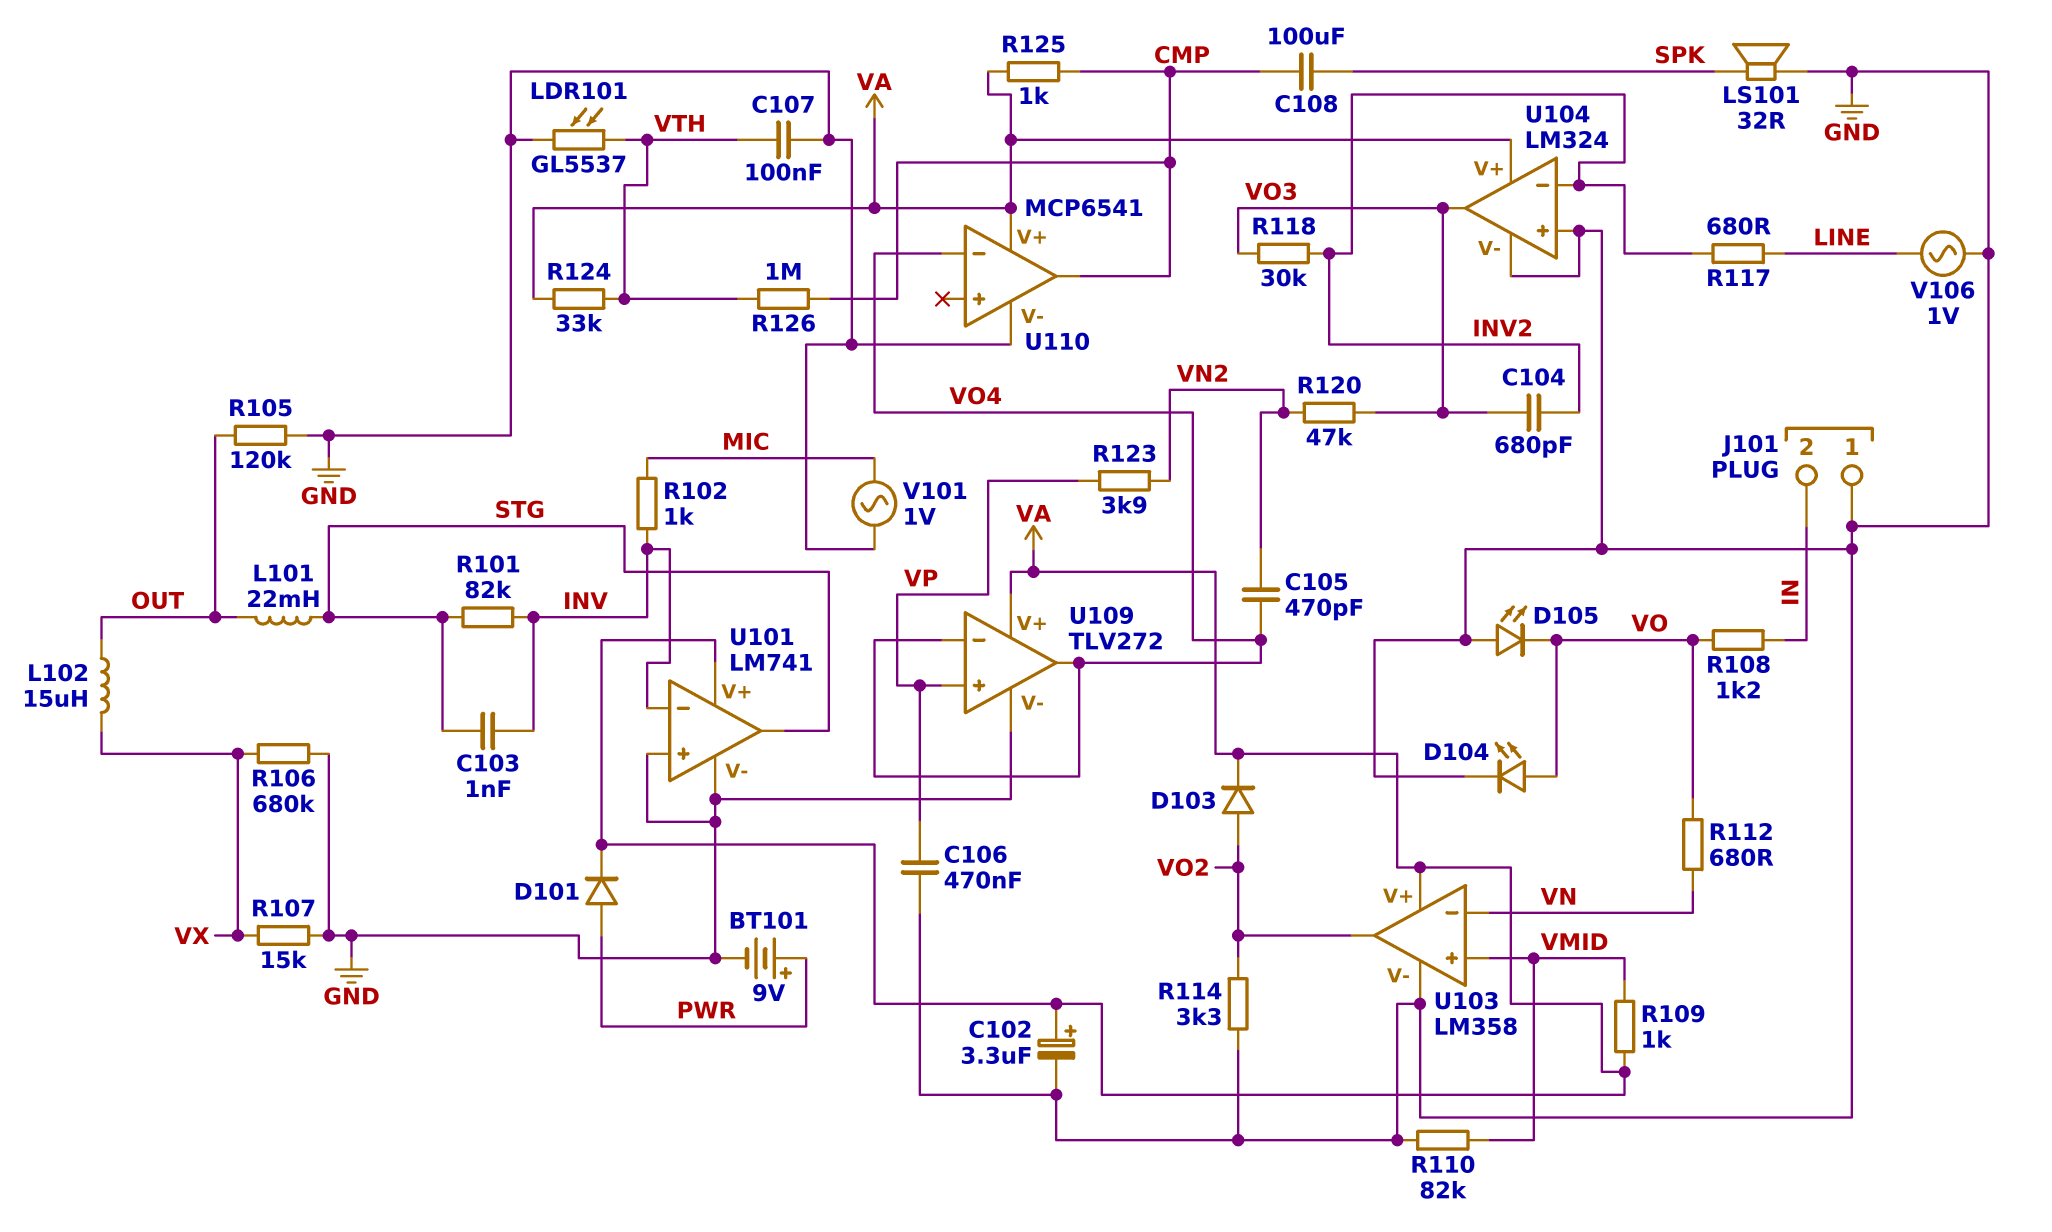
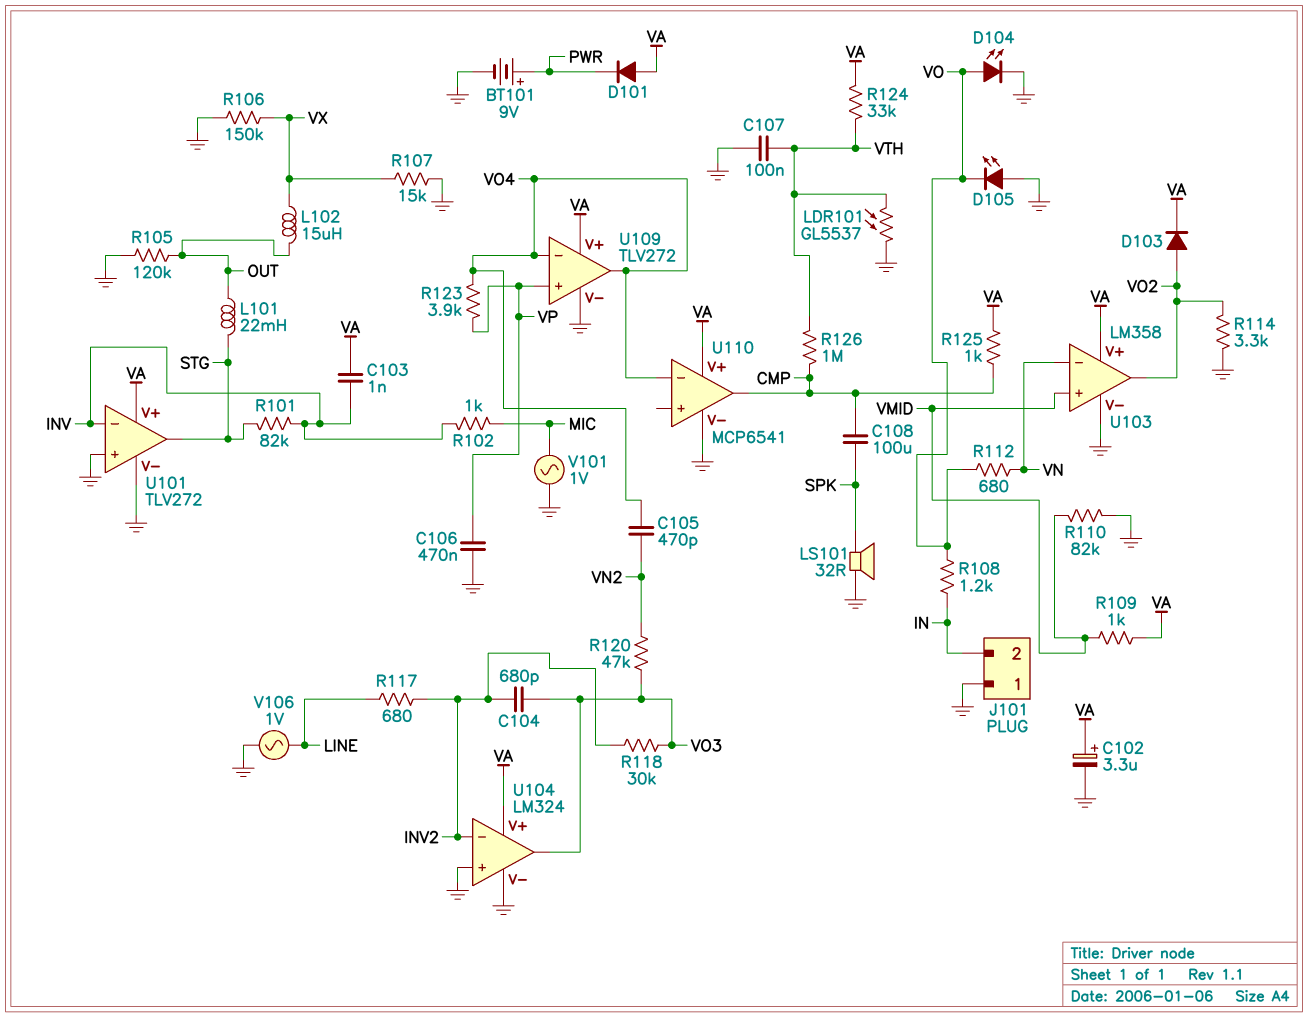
C103: 1nF (INV, STG) -> 1nF (INV, VA)
D101: diode (A PWR, K VA) -> diode (A VA, K PWR)
R106: 680k (GND, VX) -> 150k (GND, VX)
R123: 3.9k (VN2, VP) -> 3.9k (VO4, VP)
U101: LM741 -> TLV272

